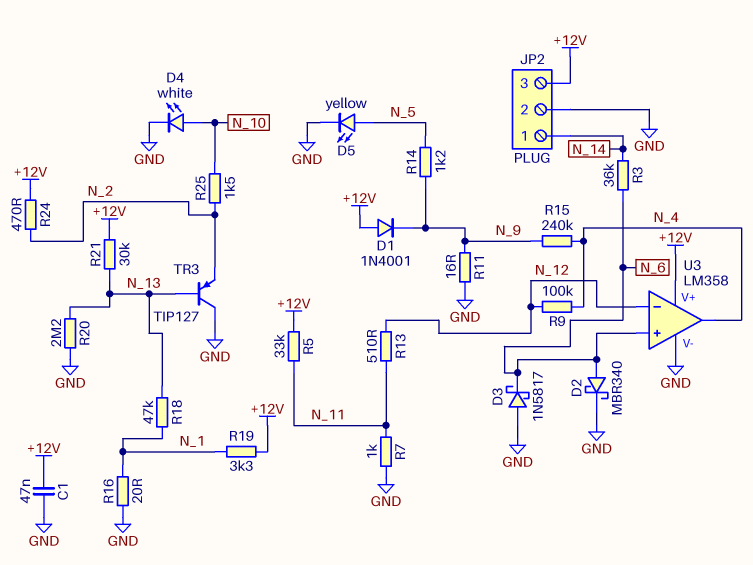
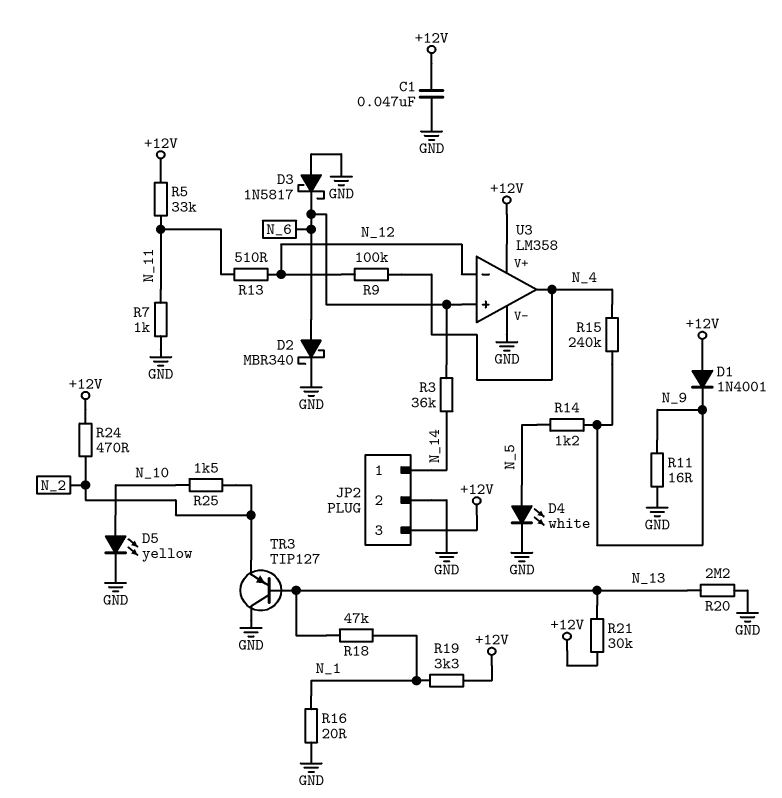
D4: LED white (A N_10, K GND) -> LED white (A N_5, K GND)
D5: LED yellow (A N_5, K GND) -> LED yellow (A N_10, K GND)

